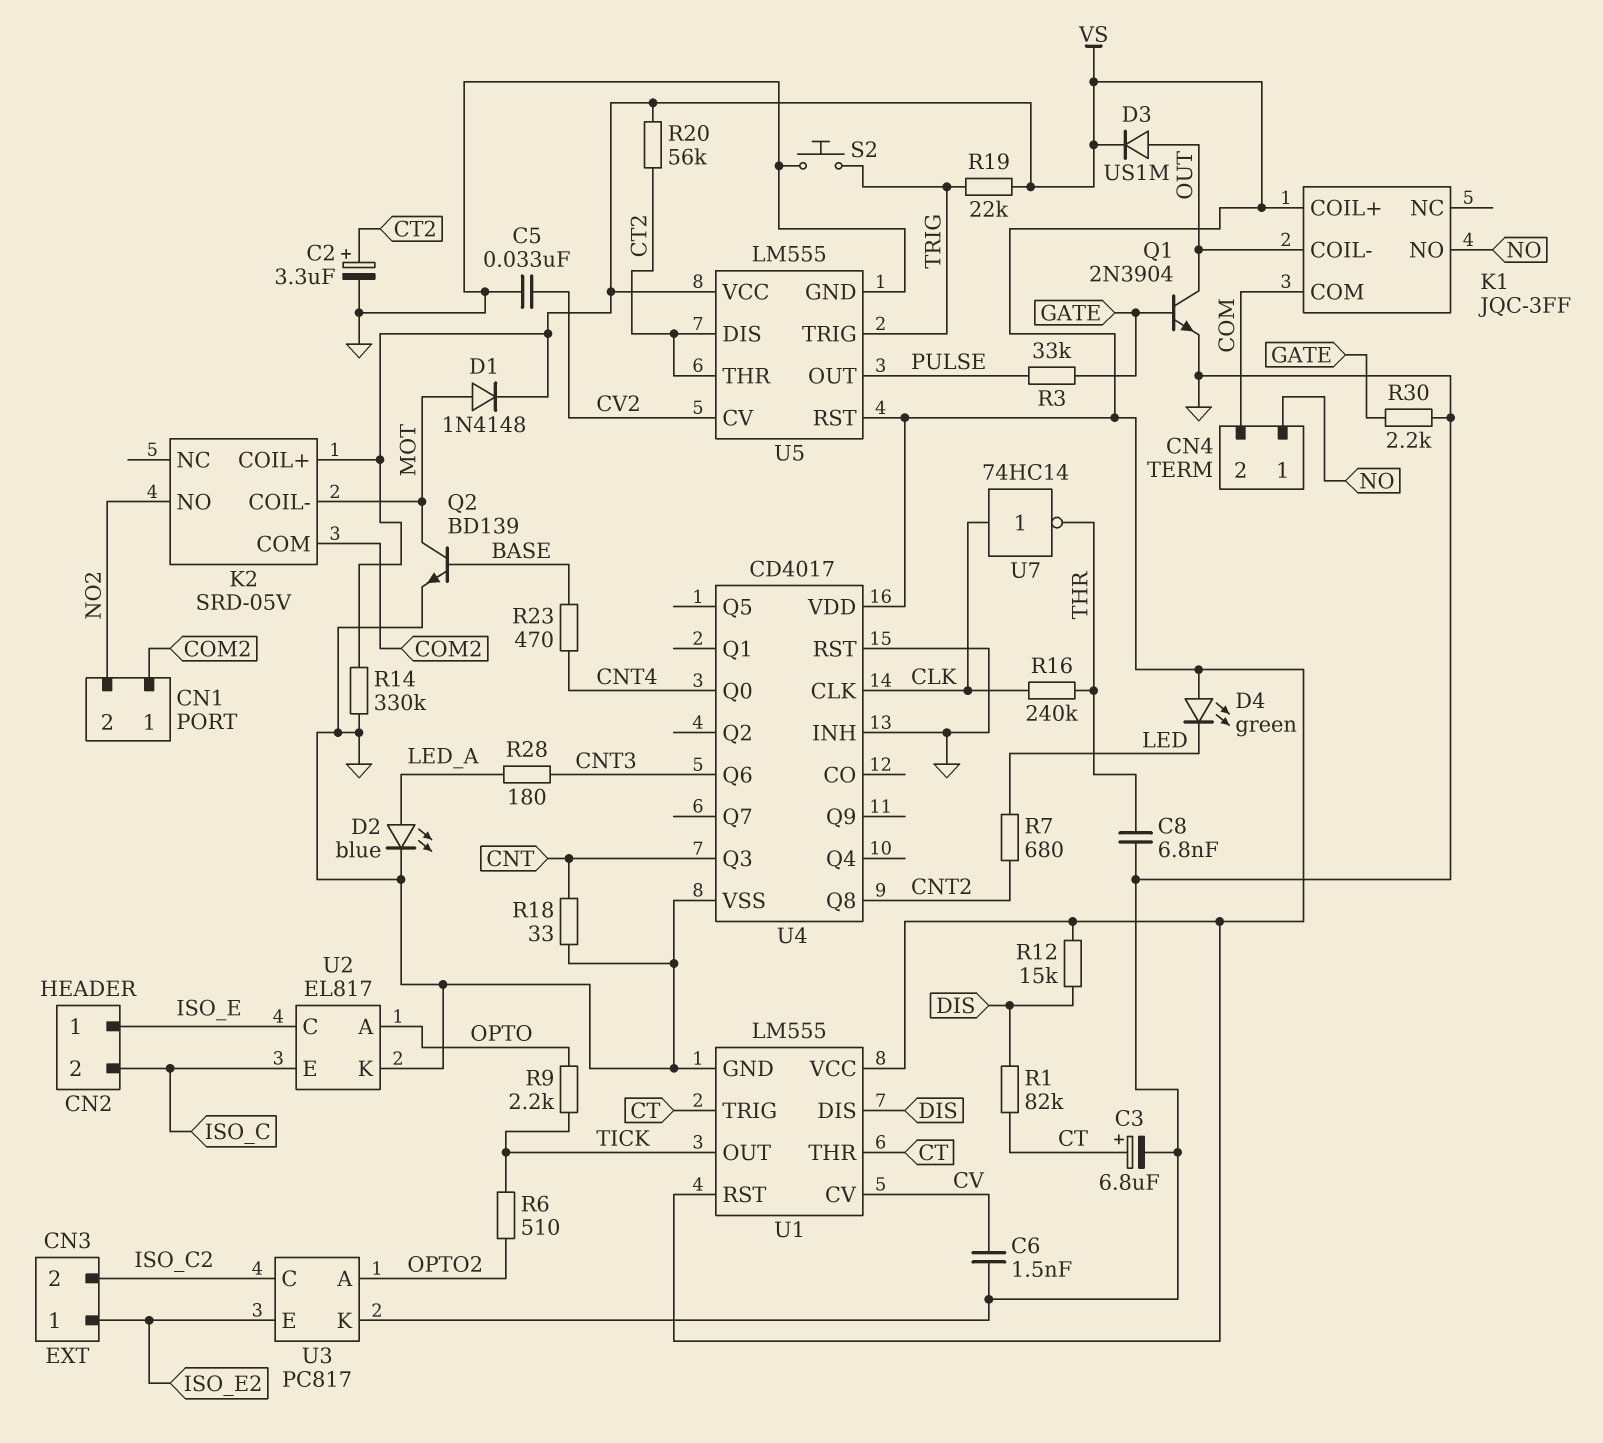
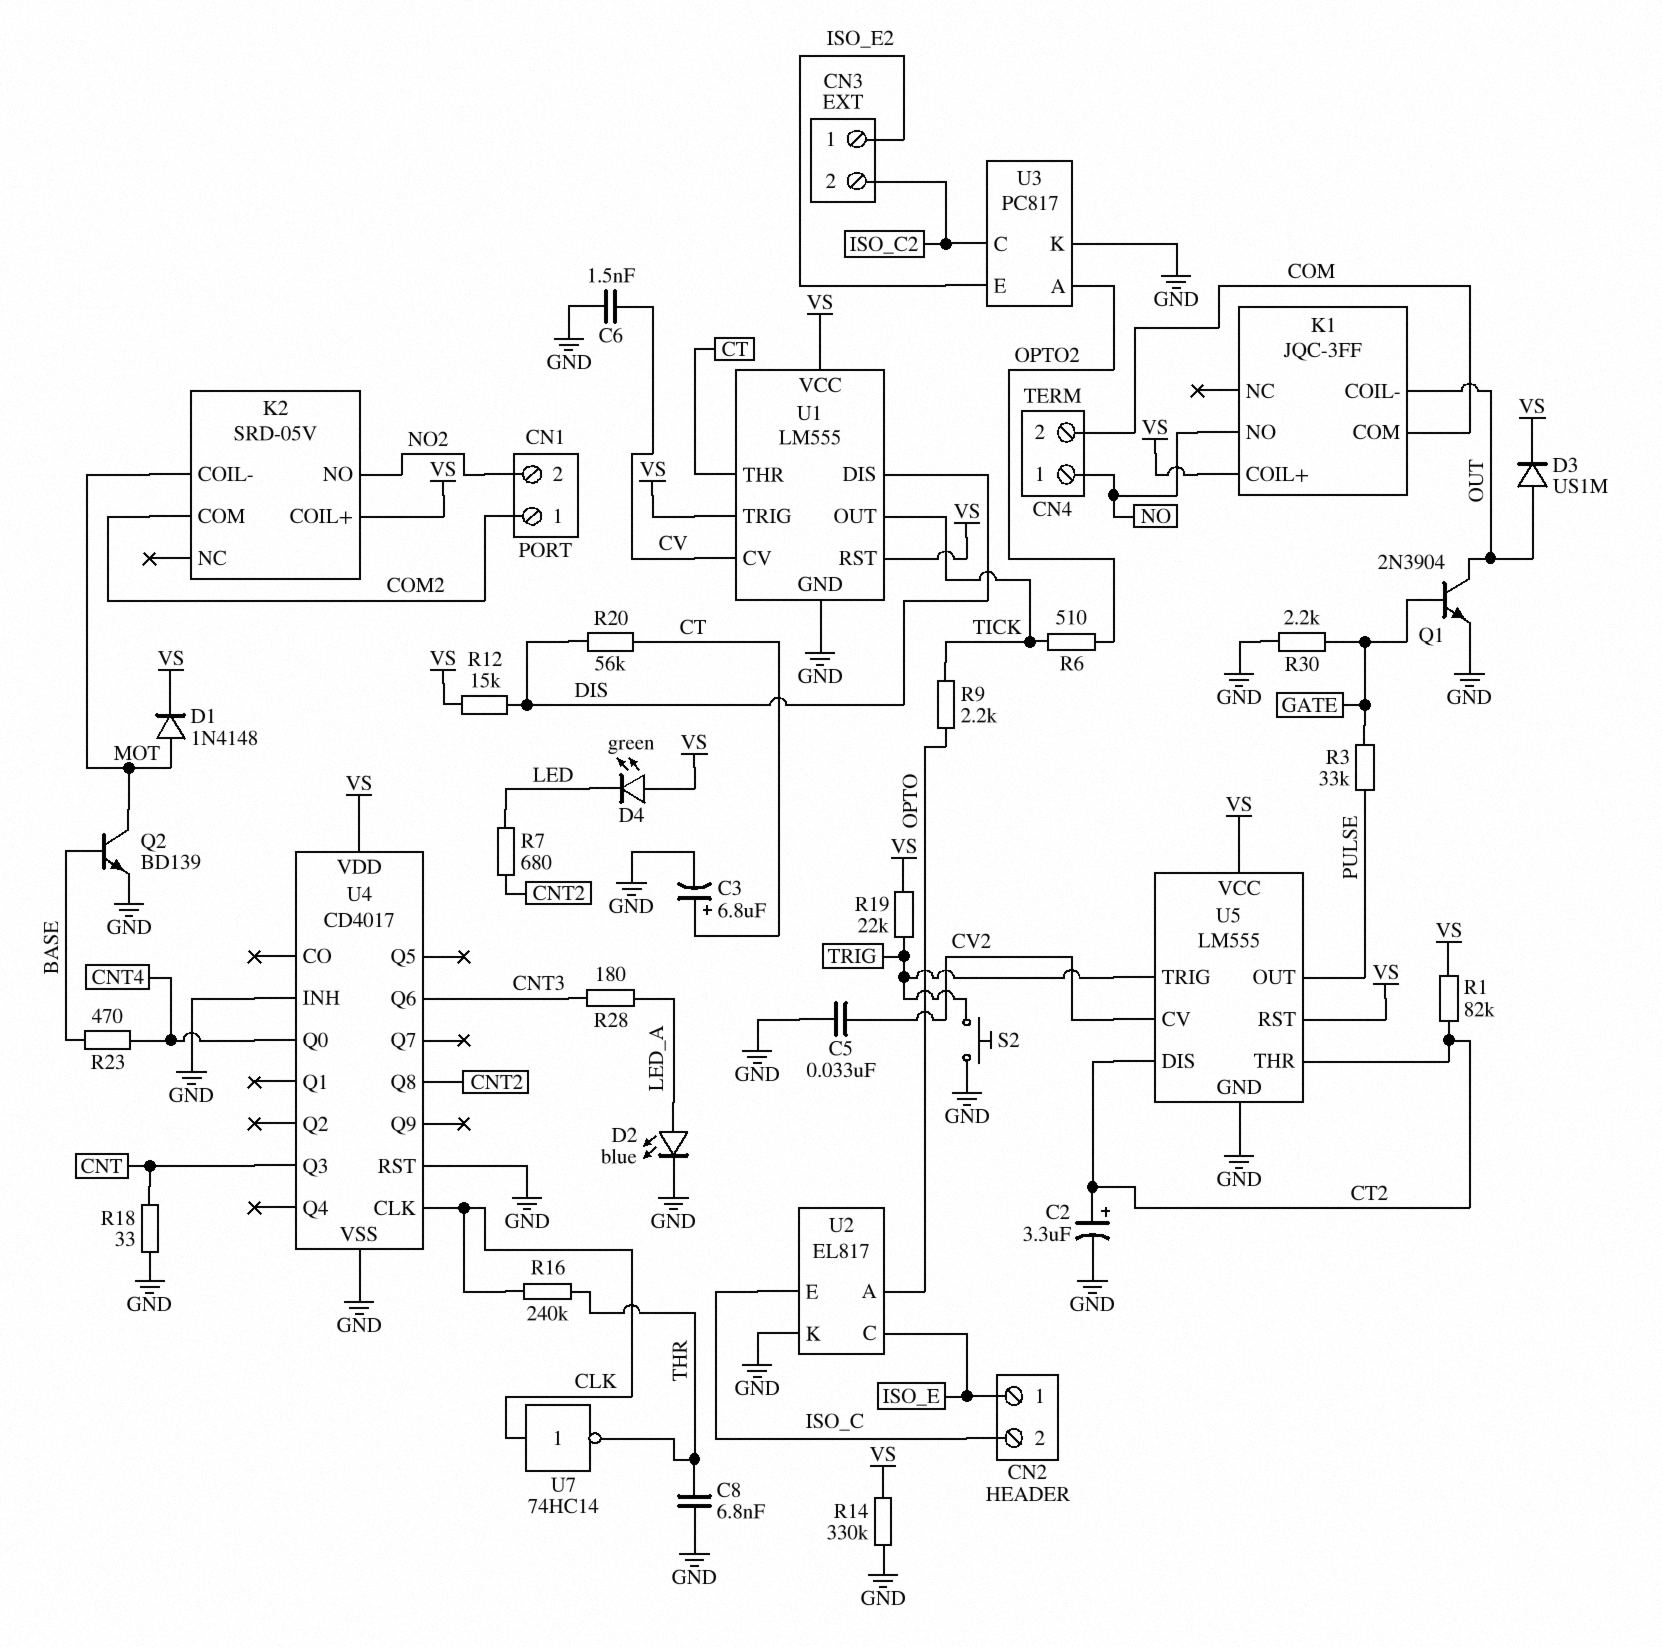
R1: 82k (CT, DIS) -> 82k (CT2, VS)
R20: 56k (CT2, VS) -> 56k (CT, DIS)
U1 pin TRIG: CT -> VS

